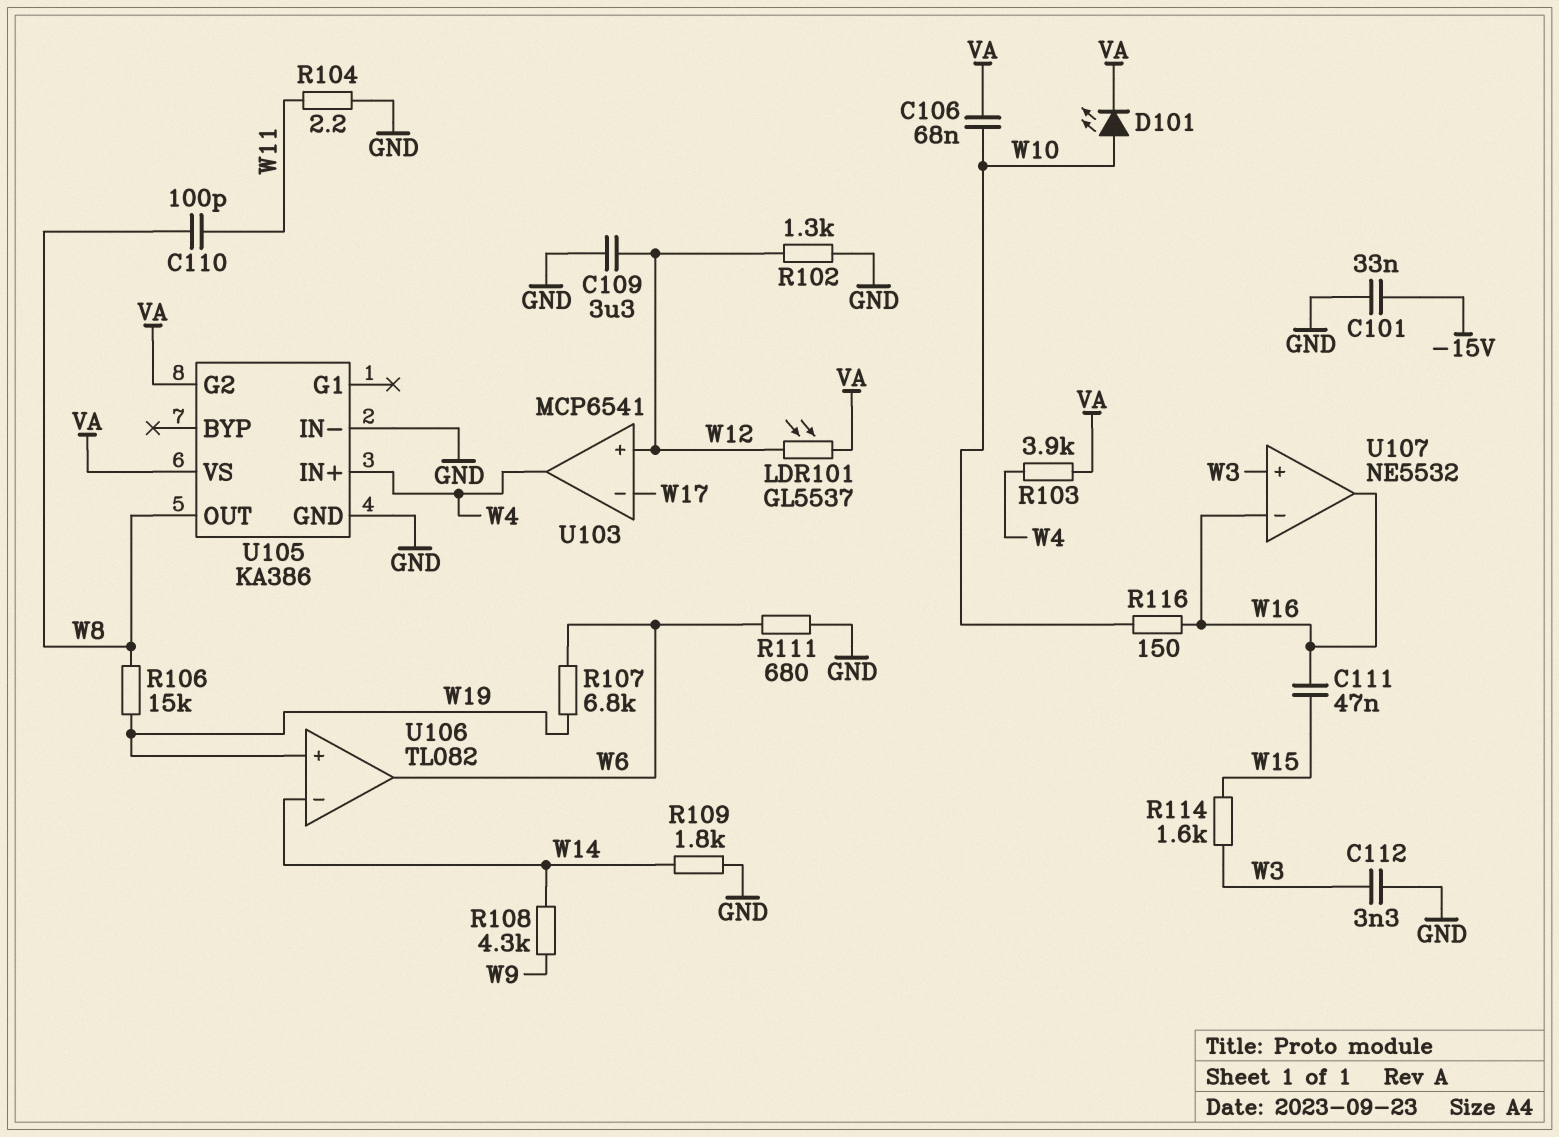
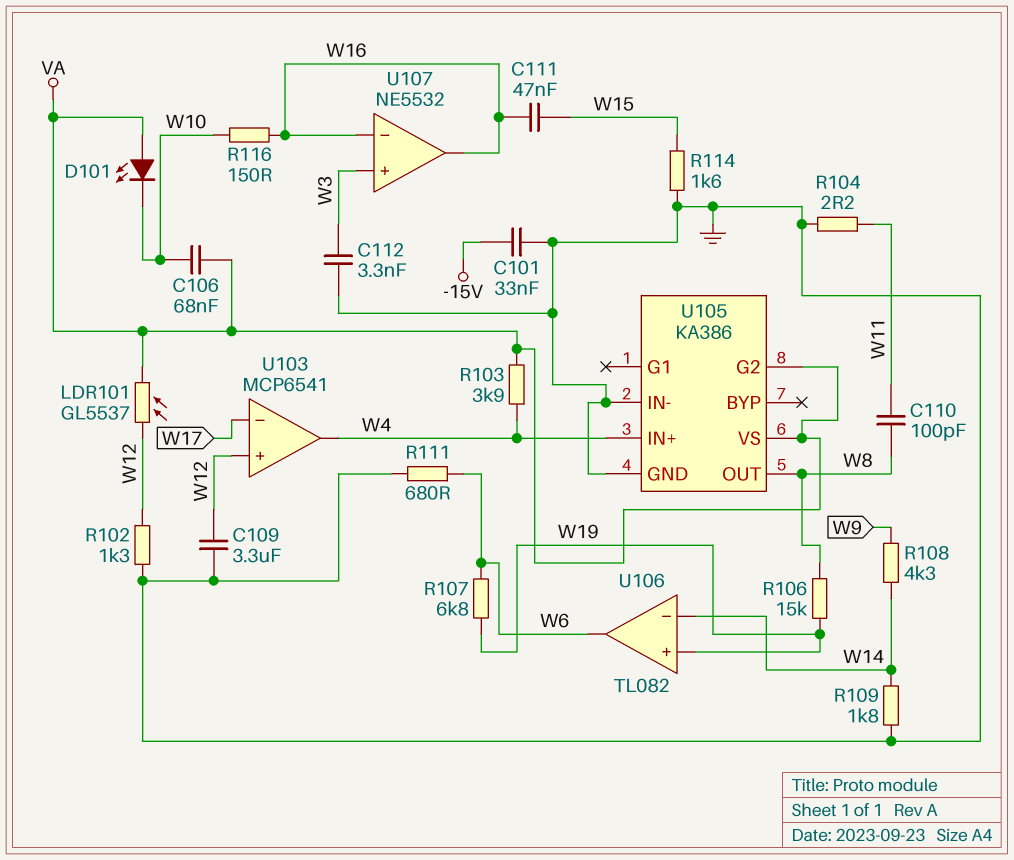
D101: LED (A W10, K VA) -> LED (A VA, K W10)
R114: 1.6k (W3, W15) -> 1.6k (GND, W15)

